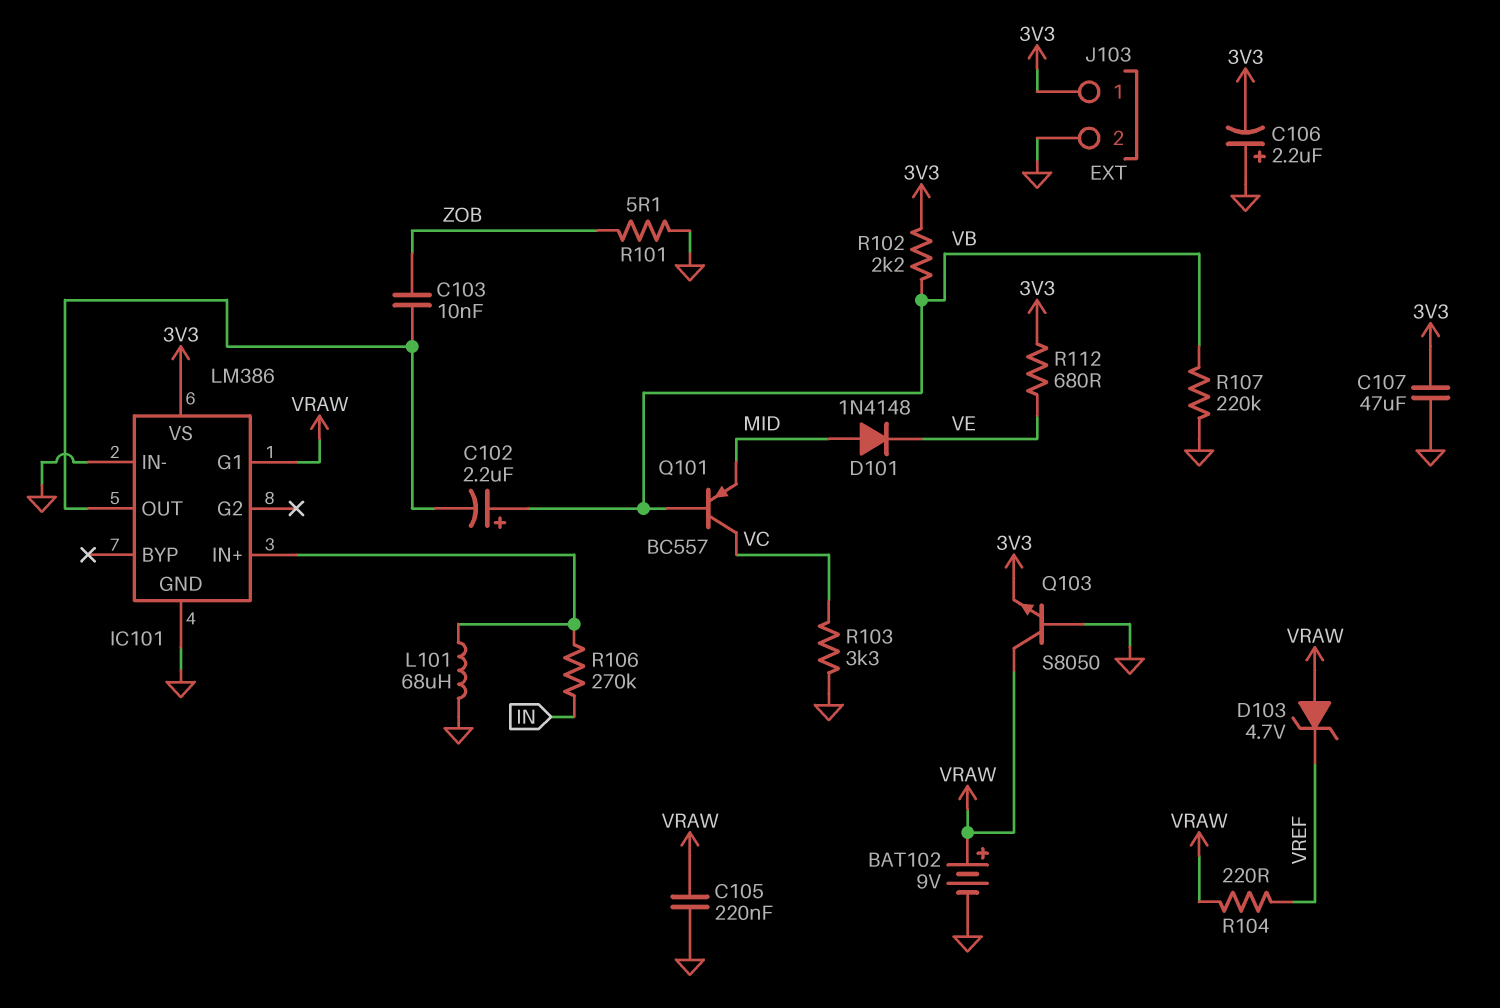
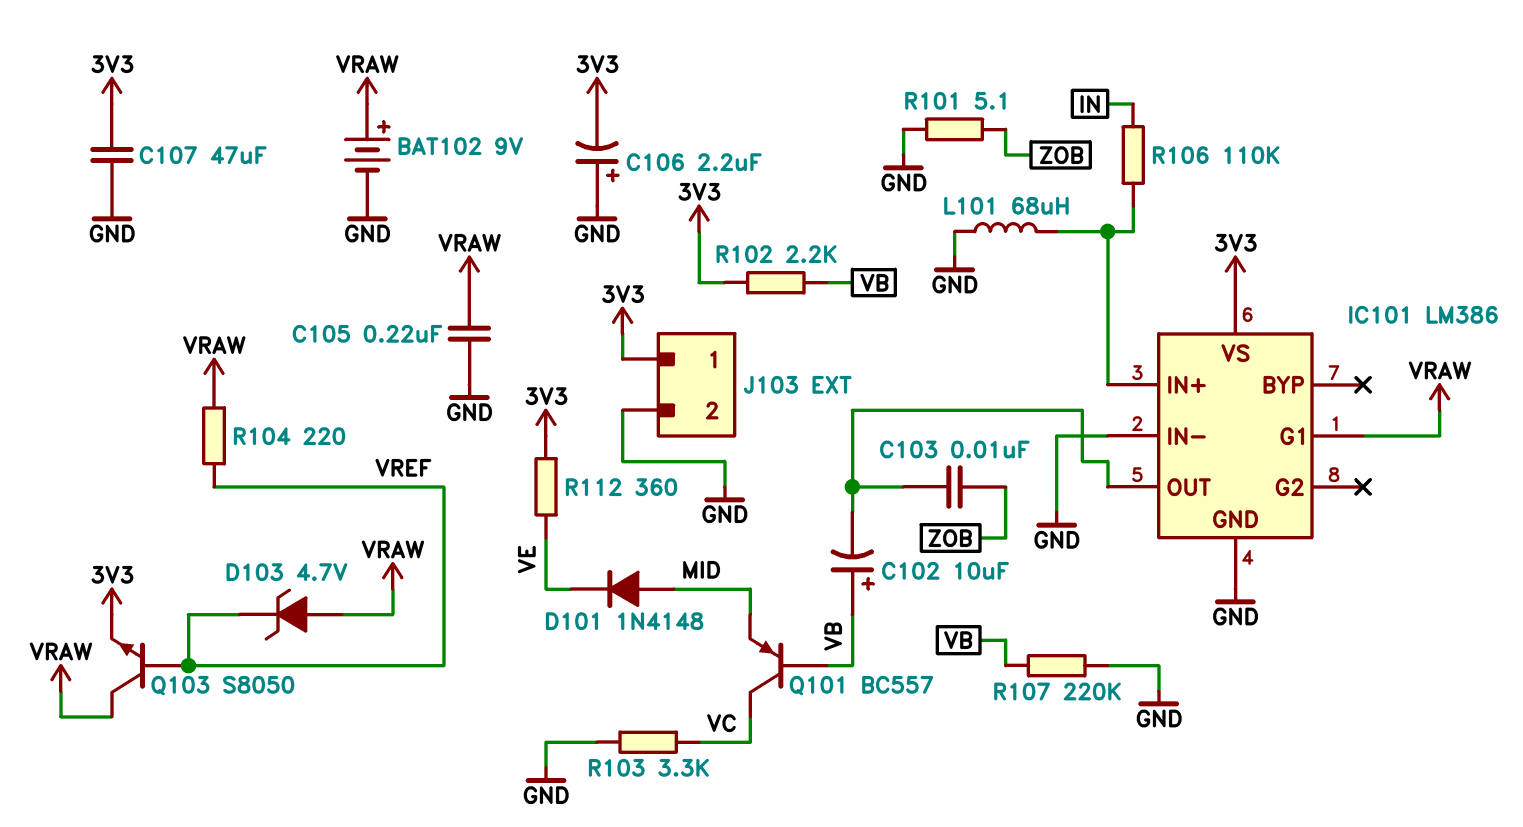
C102: 2.2uF (plus VB, minus IC101/OUT) -> 10uF (plus VB, minus IC101/OUT)
Q103: NPN S8050 (B GND, C VRAW, E 3V3) -> NPN S8050 (B VREF, C VRAW, E 3V3)
R106: 270k (IC101/IN+, IN) -> 110k (IC101/IN+, IN)
R112: 680 (3V3, VE) -> 360 (3V3, VE)

